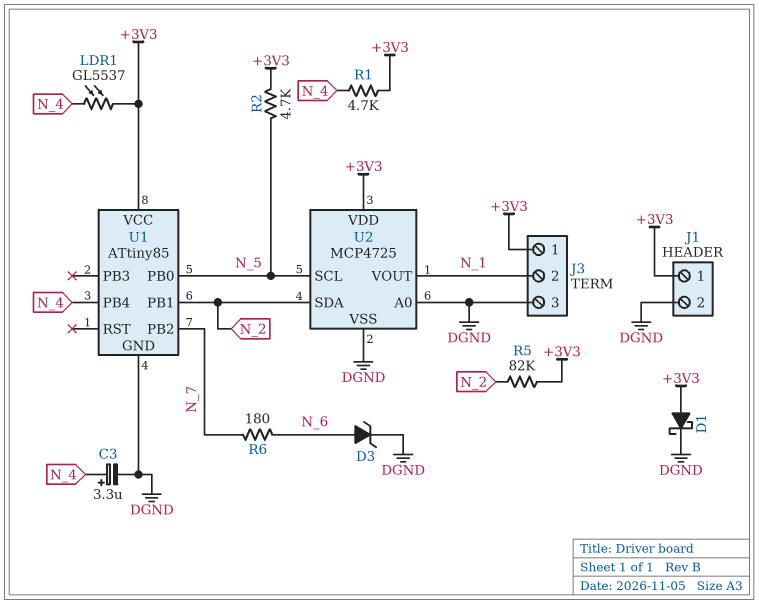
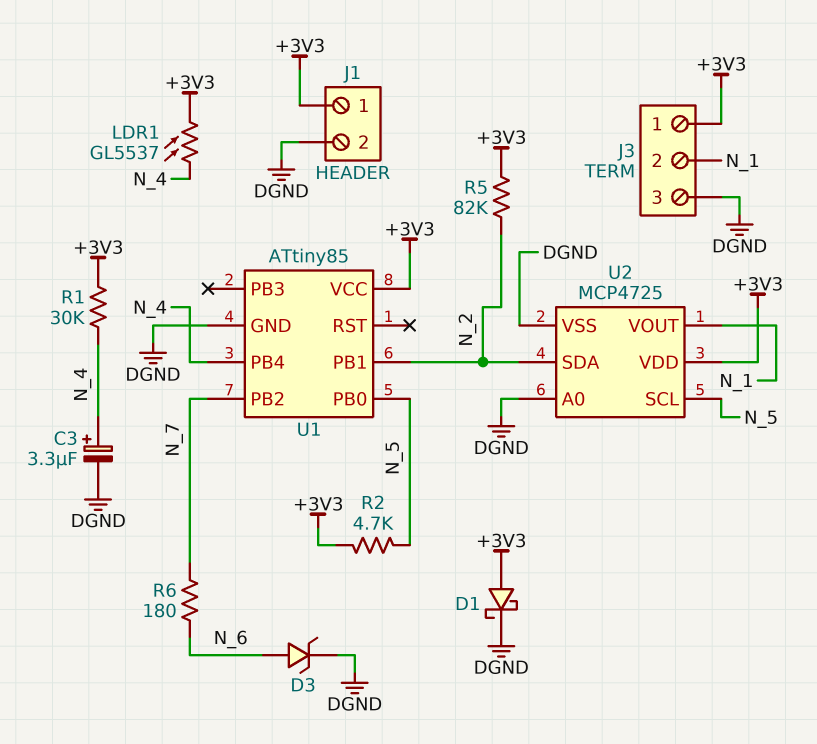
R1: 4.7k (+3V3, N_4) -> 30k (+3V3, N_4)

